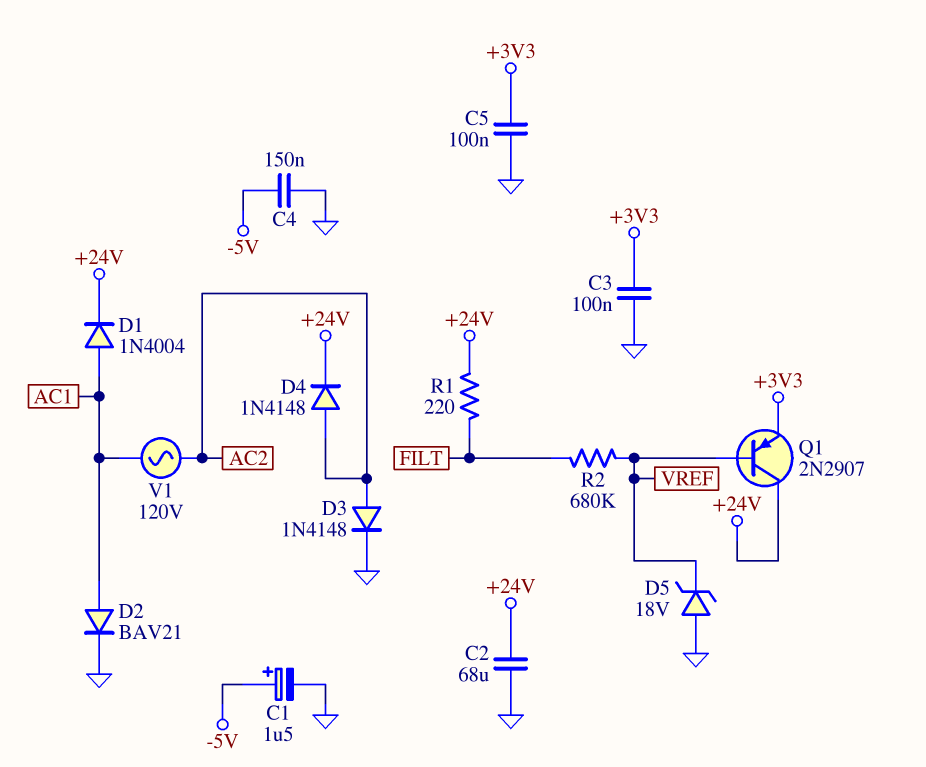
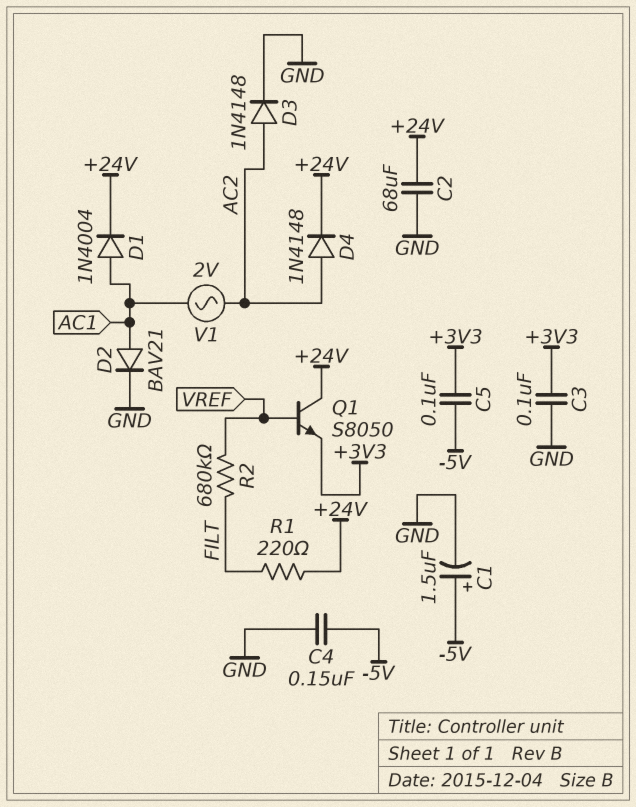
C5: 100nF (+3V3, GND) -> 100nF (+3V3, -5V)
D5: zener 18V (A GND, K VREF) -> none
Q1: PNP 2N2907 (B VREF, C +24V, E +3V3) -> NPN S8050 (B VREF, C +24V, E +3V3)
V1: AC 120V (AC1, AC2) -> AC 2V (AC1, AC2)

